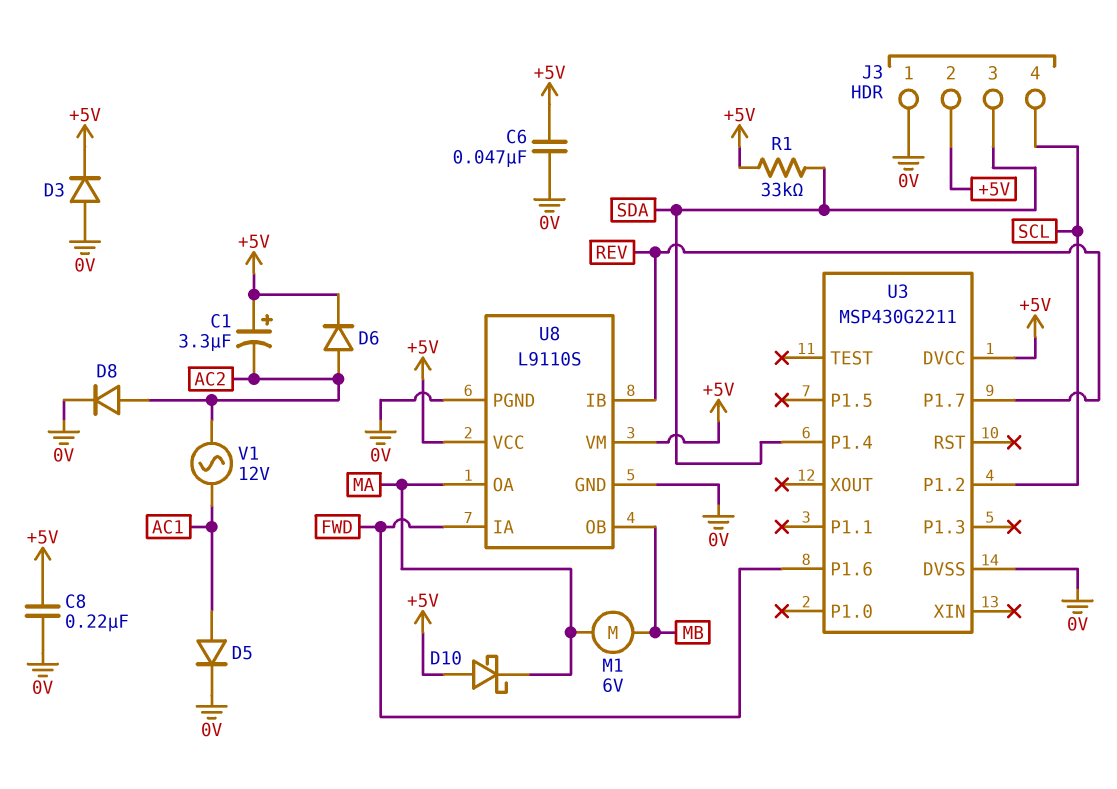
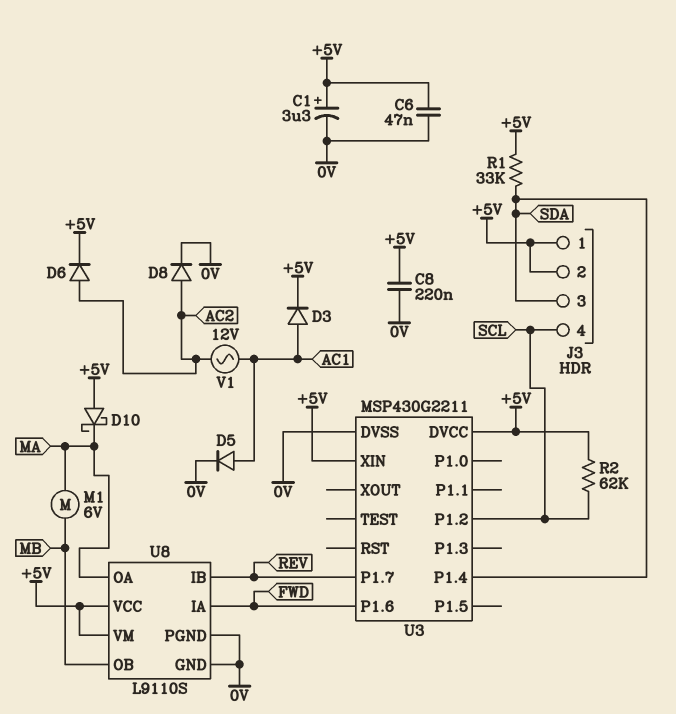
C1: 3.3uF (plus +5V, minus AC2) -> 3.3uF (plus +5V, minus 0V)
D3: diode (A 0V, K +5V) -> diode (A AC1, K +5V)
J3 pin 1: 0V -> +5V
R2: none -> 62k (+5V, SCL)
U3 pin XIN: none -> +5V

